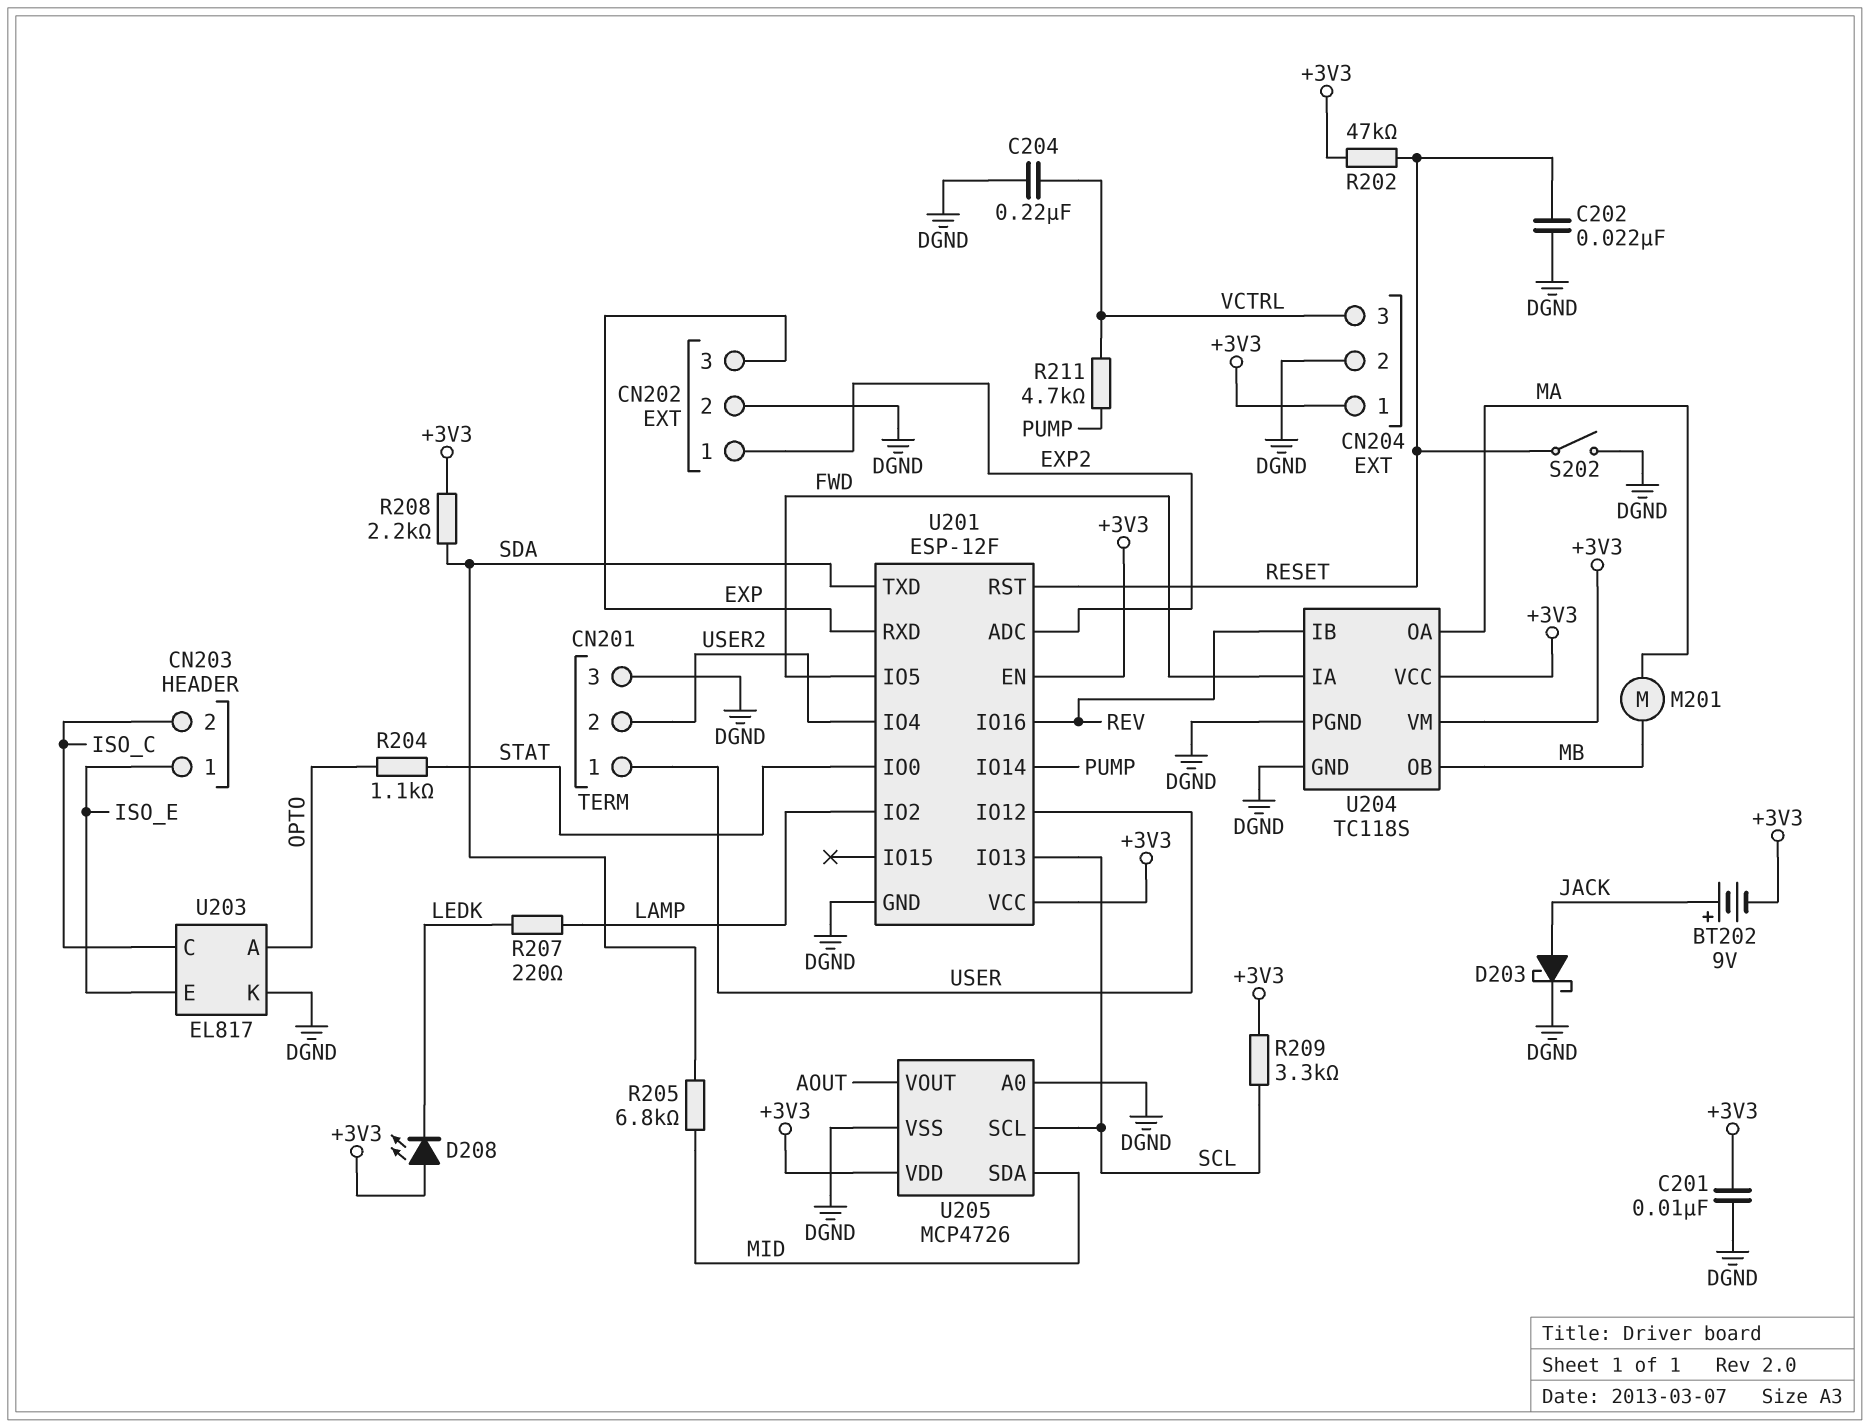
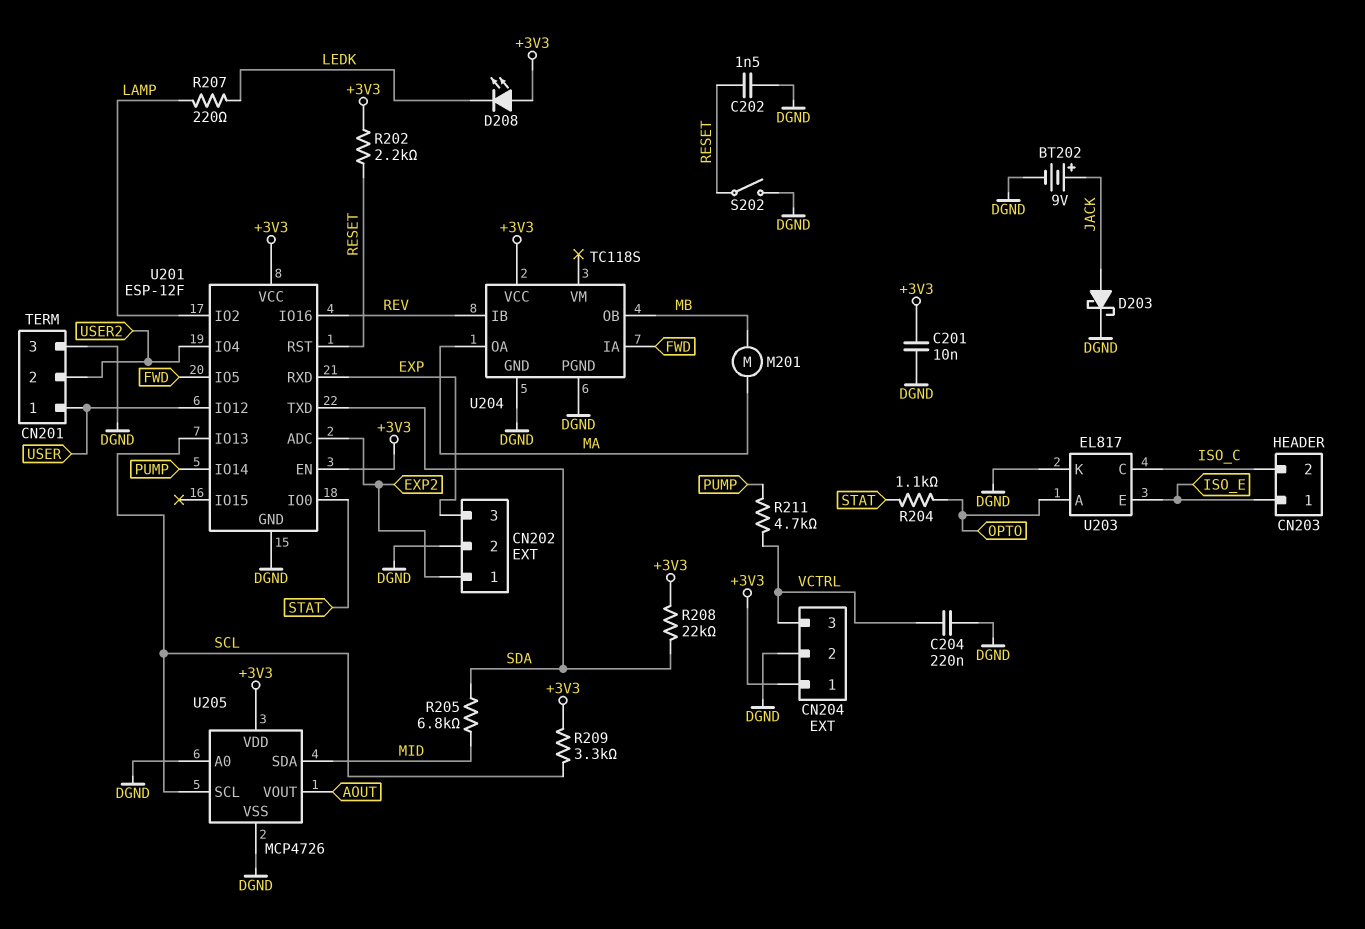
BT202: 9V (plus JACK, minus +3V3) -> 9V (plus JACK, minus DGND)
C202: 22nF (DGND, RESET) -> 1.5nF (DGND, RESET)
R202: 47k (+3V3, RESET) -> 2.2k (+3V3, RESET)
R208: 2.2k (+3V3, SDA) -> 22k (+3V3, SDA)
U204 pin VM: +3V3 -> none

